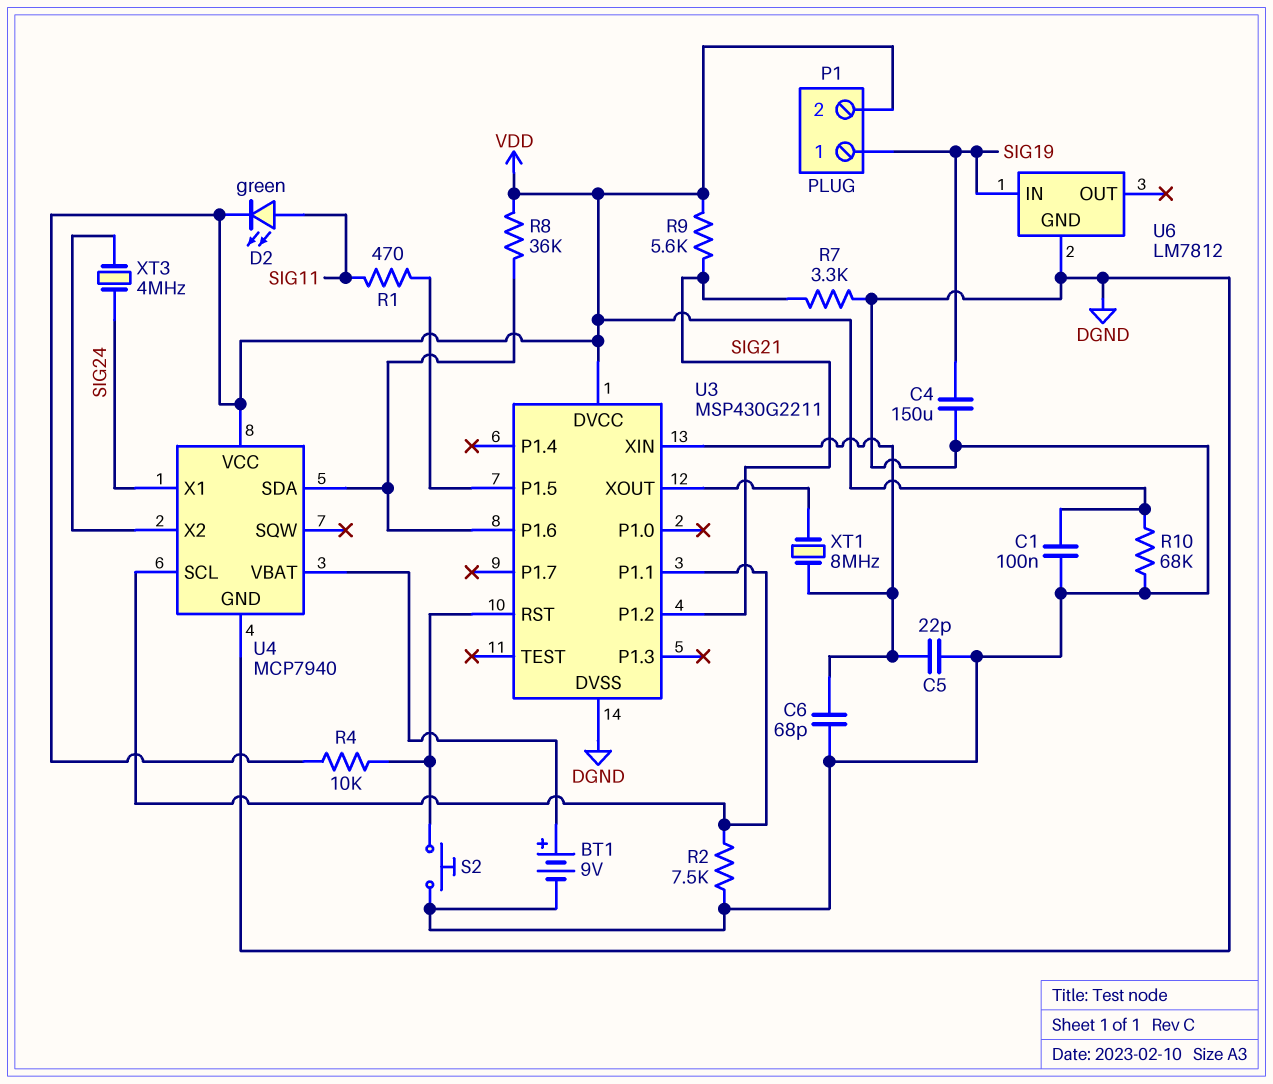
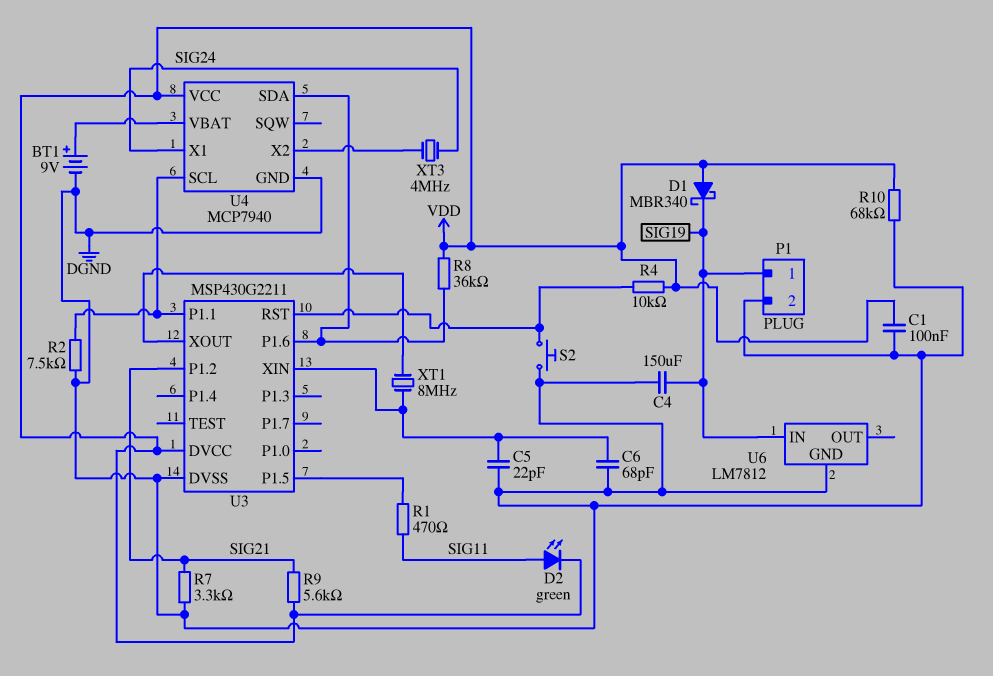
D1: none -> schottky MBR340 (A VDD, K SIG19)
P1 pin 2: VDD -> DGND

